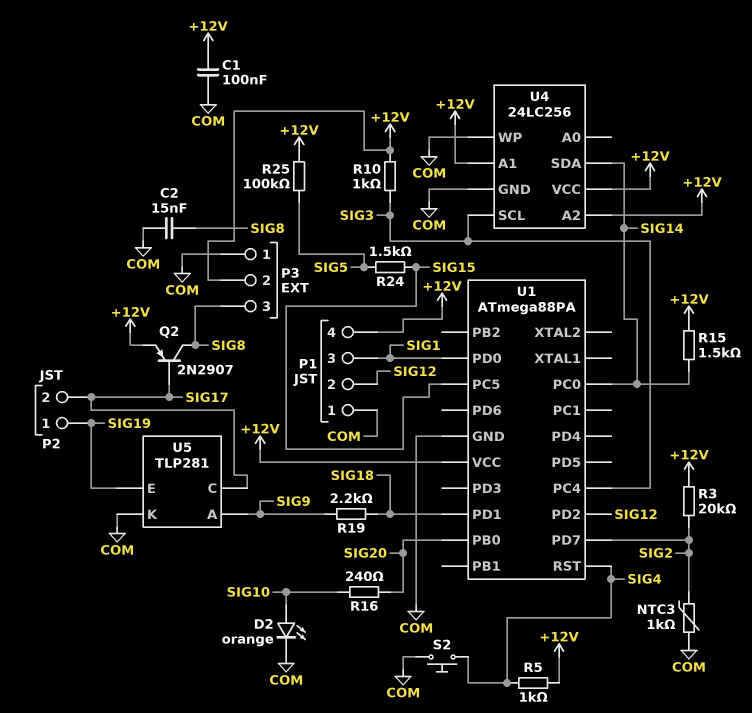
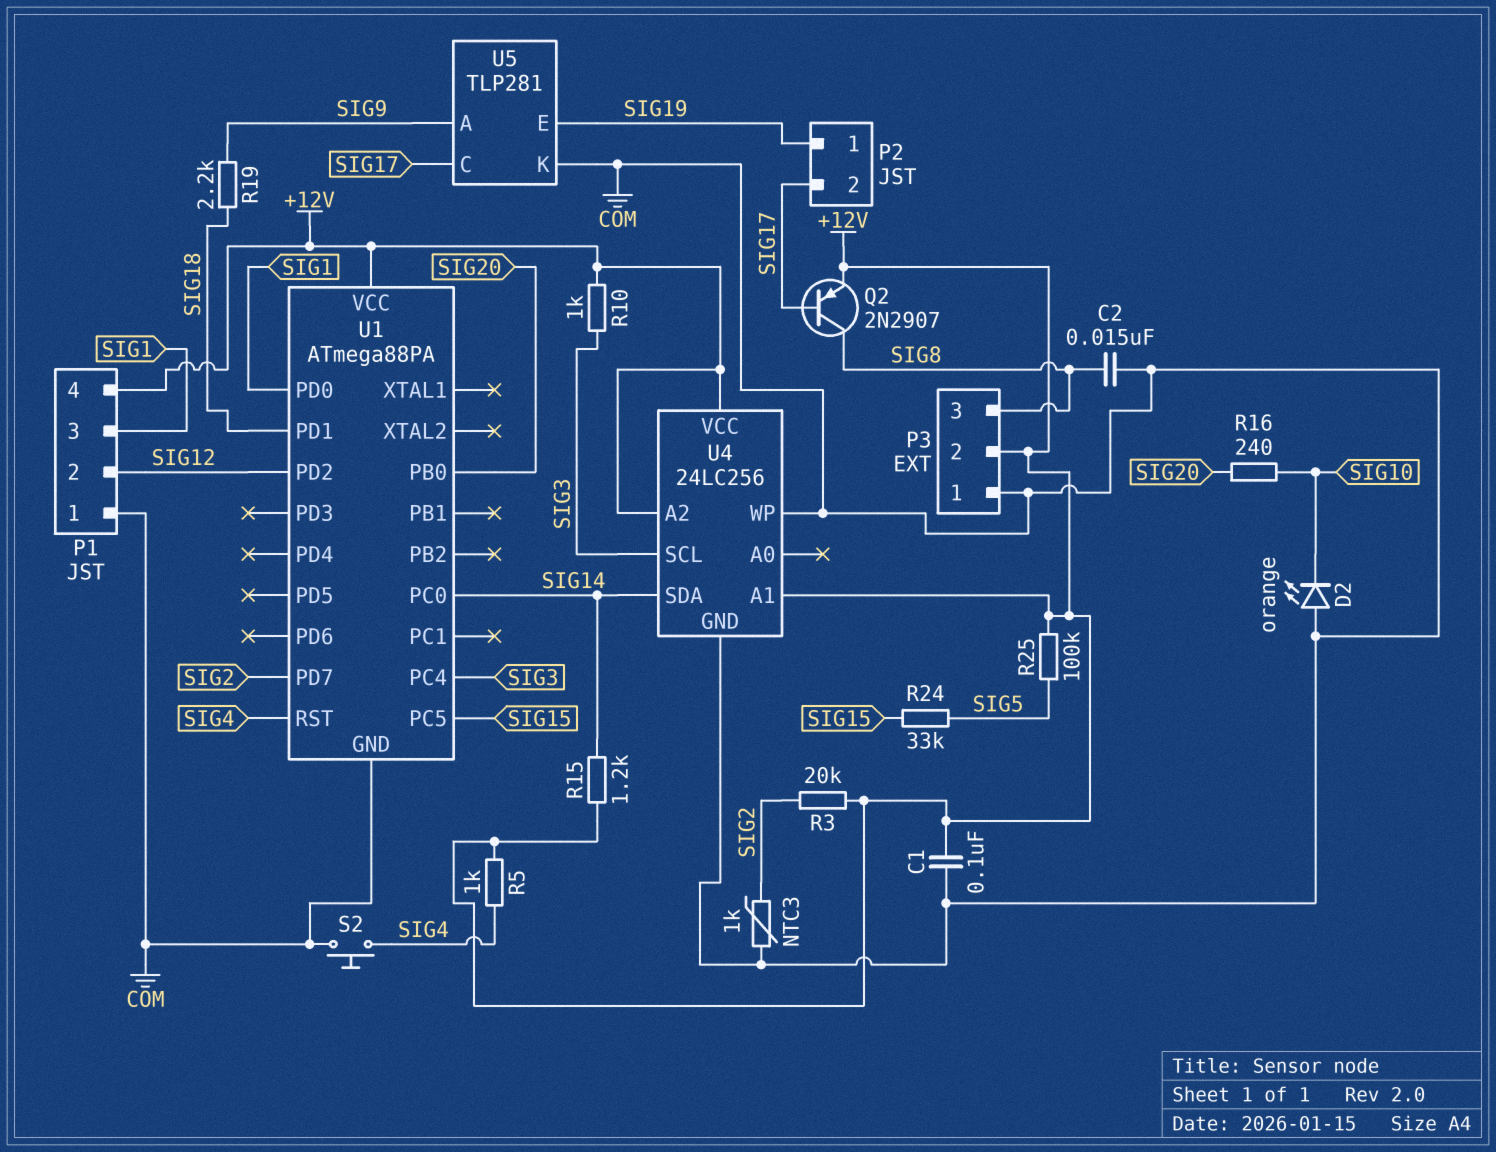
D2: LED orange (A SIG10, K COM) -> LED orange (A COM, K SIG10)
R15: 1.5k (+12V, SIG14) -> 1.2k (+12V, SIG14)
R24: 1.5k (SIG5, SIG15) -> 33k (SIG5, SIG15)

